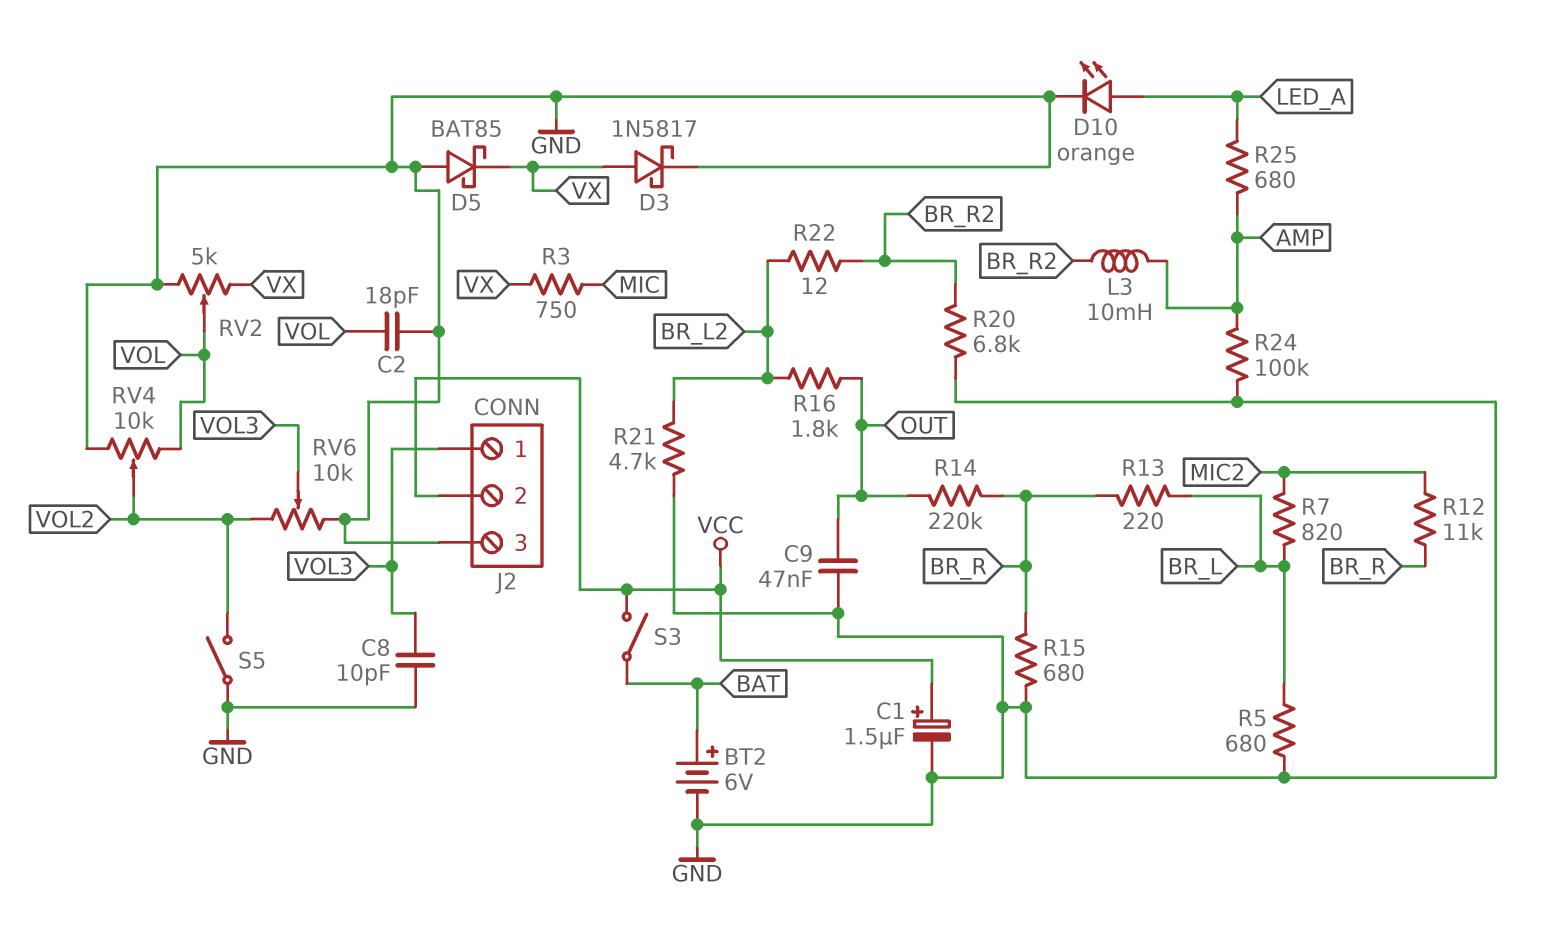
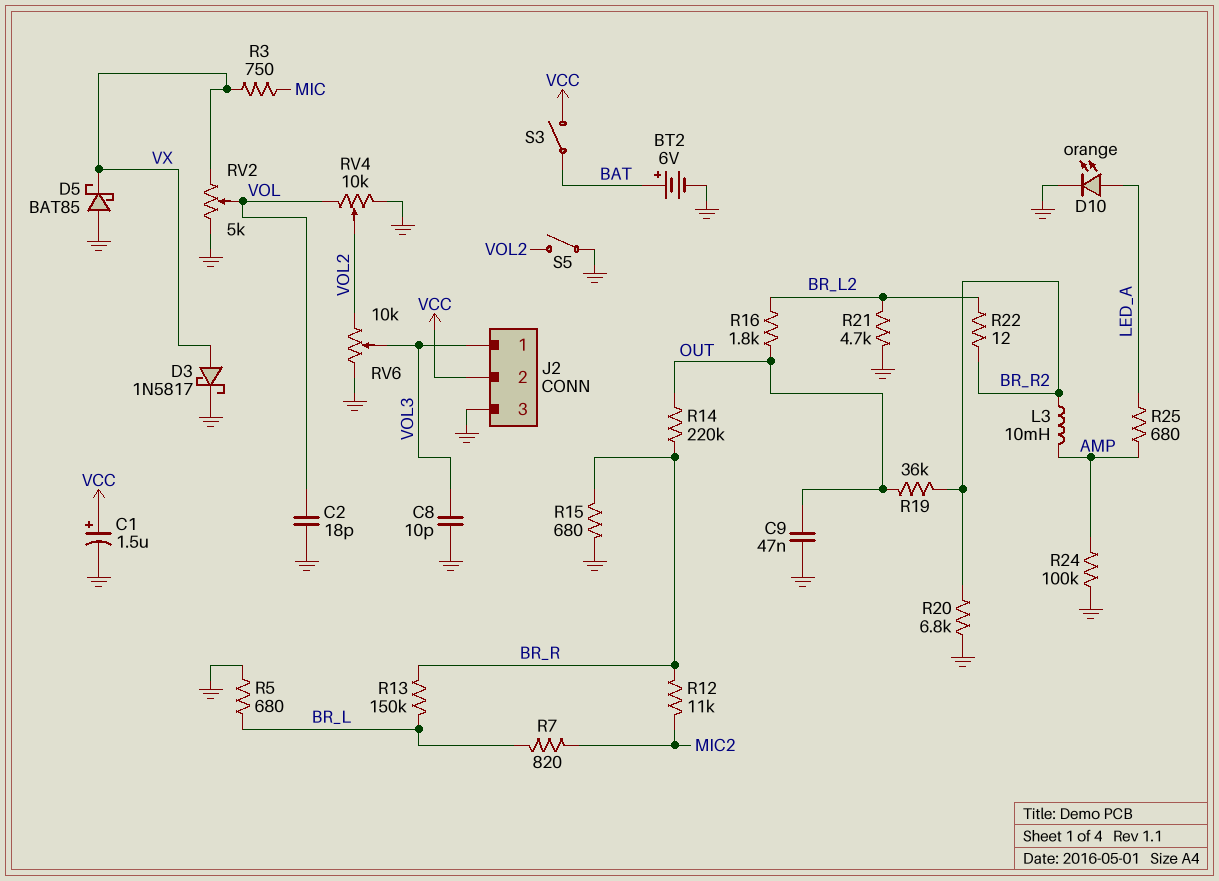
R13: 220 (BR_L, BR_R) -> 150k (BR_L, BR_R)
R19: none -> 36k (BR_R2, OUT)

